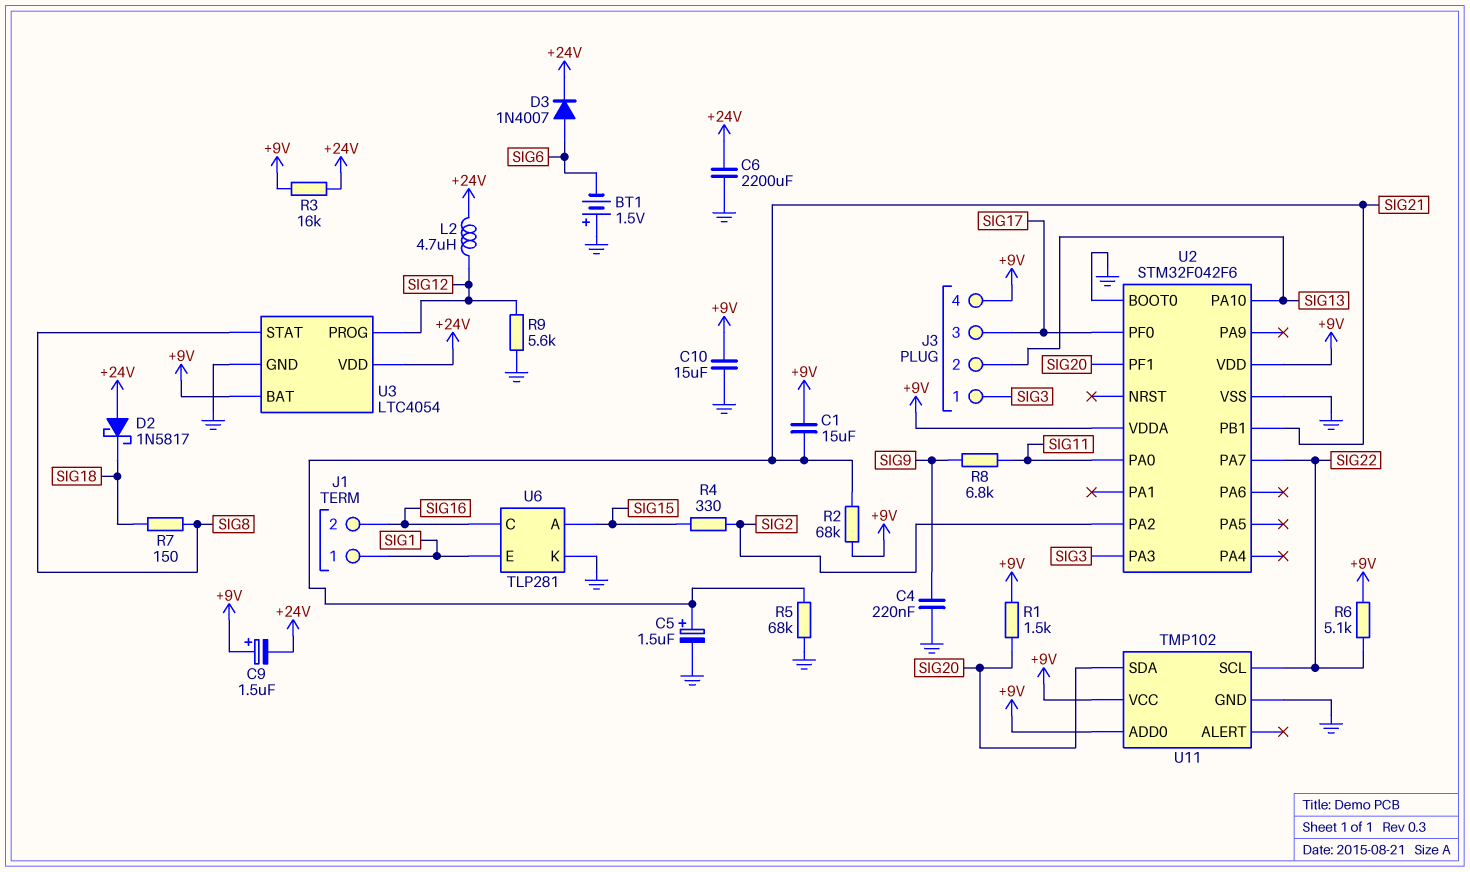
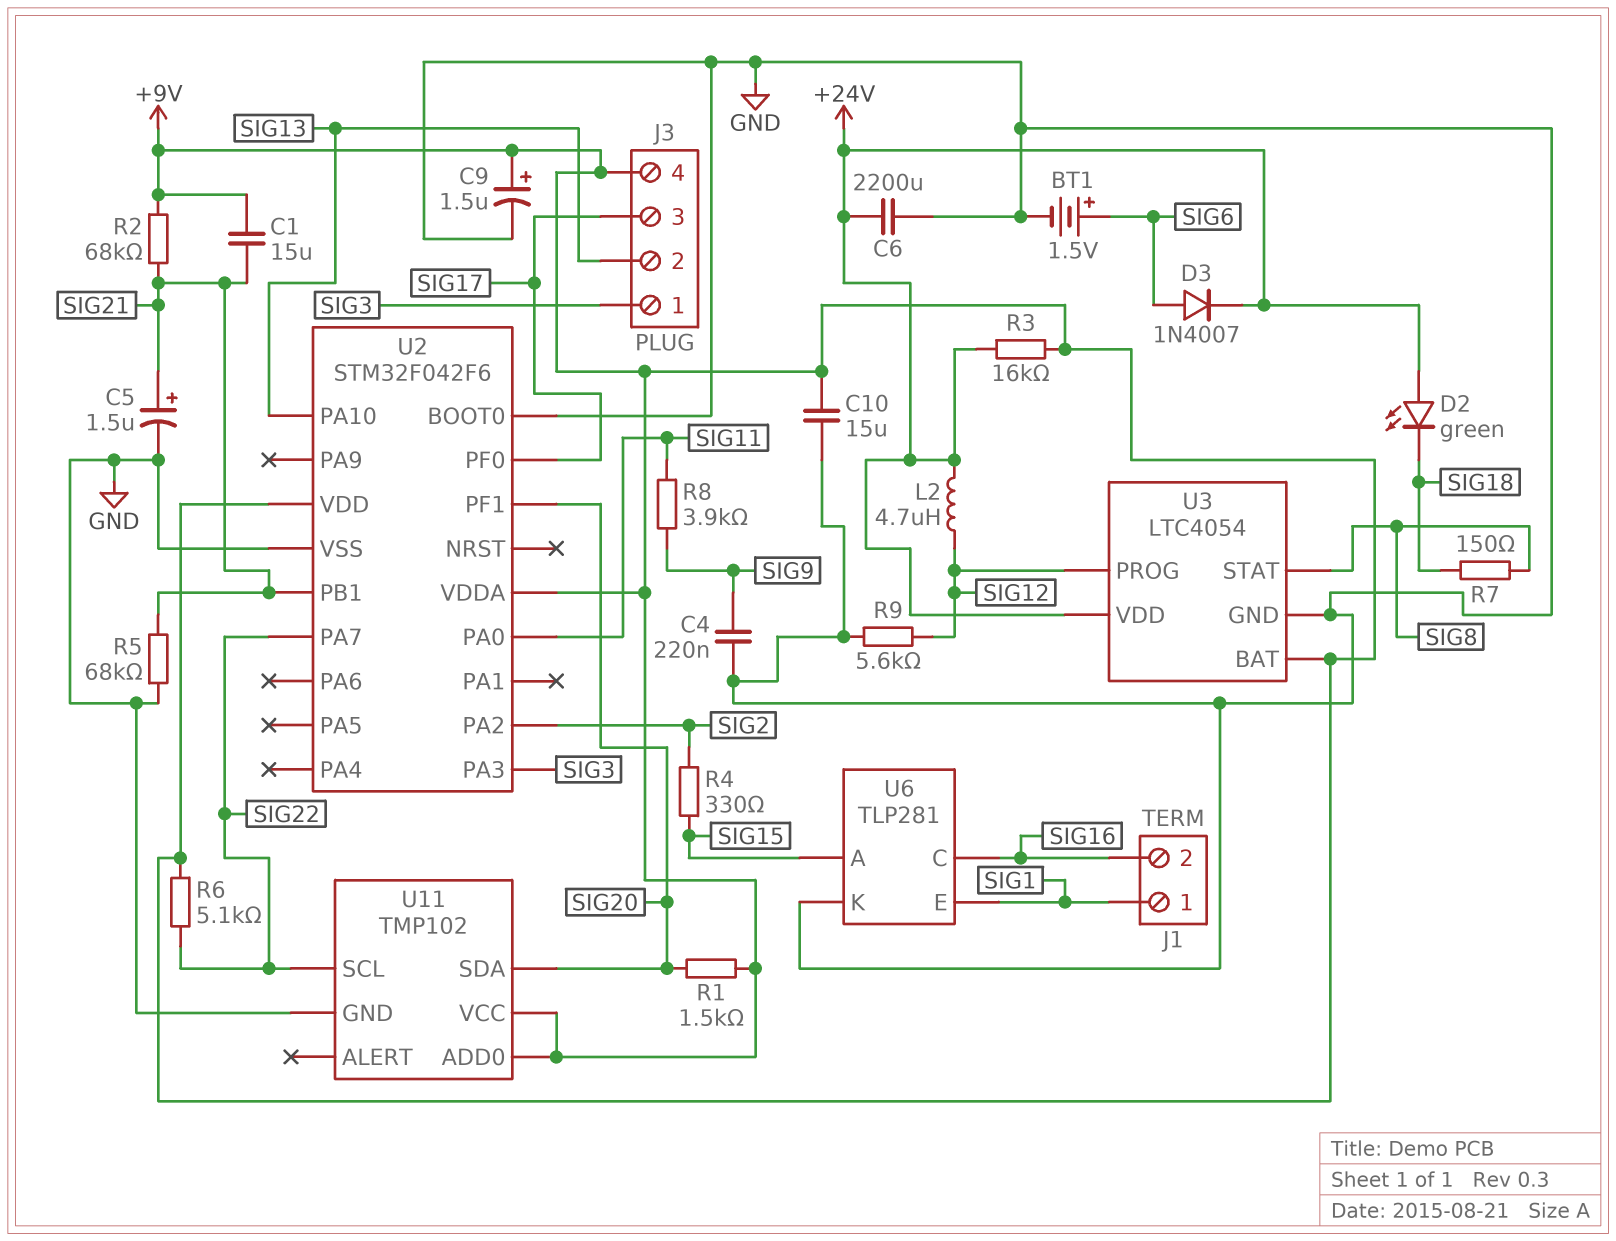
BT1: 1.5V (plus GND, minus SIG6) -> 1.5V (plus SIG6, minus GND)
C9: 1.5uF (plus +9V, minus +24V) -> 1.5uF (plus +9V, minus GND)
D2: schottky 1N5817 (A +24V, K SIG18) -> LED green (A +24V, K SIG18)
R8: 6.8k (SIG9, SIG11) -> 3.9k (SIG9, SIG11)

